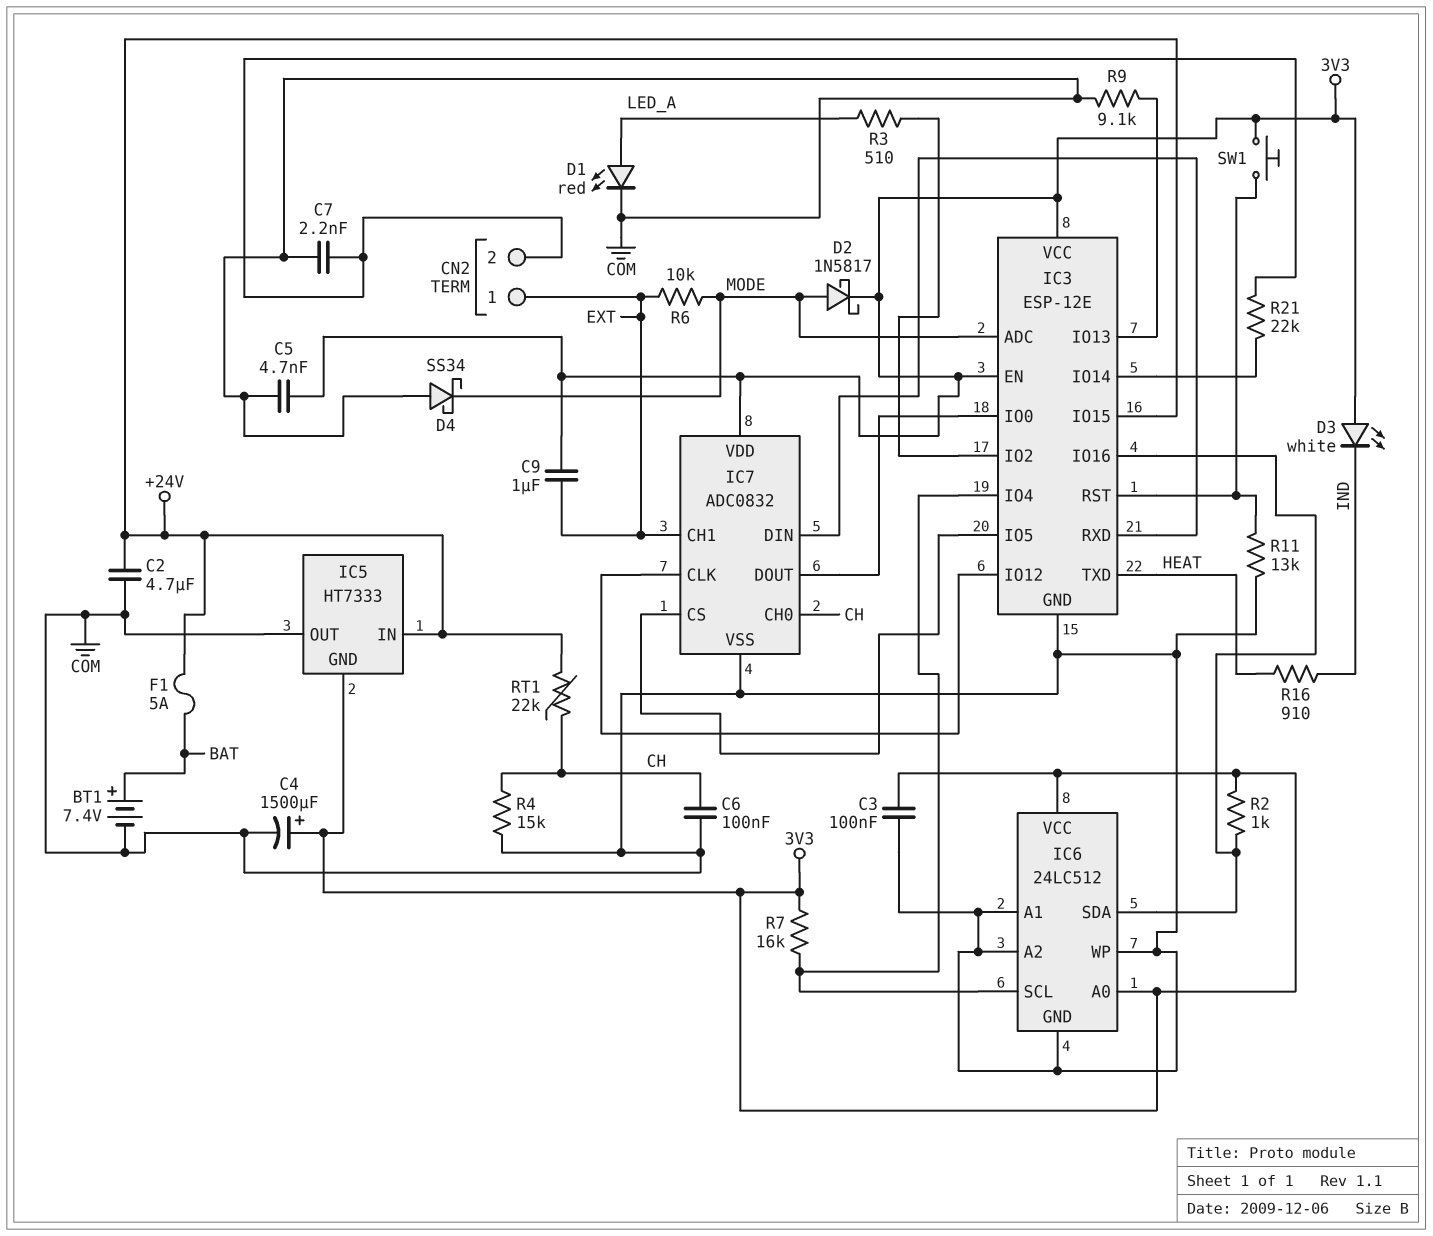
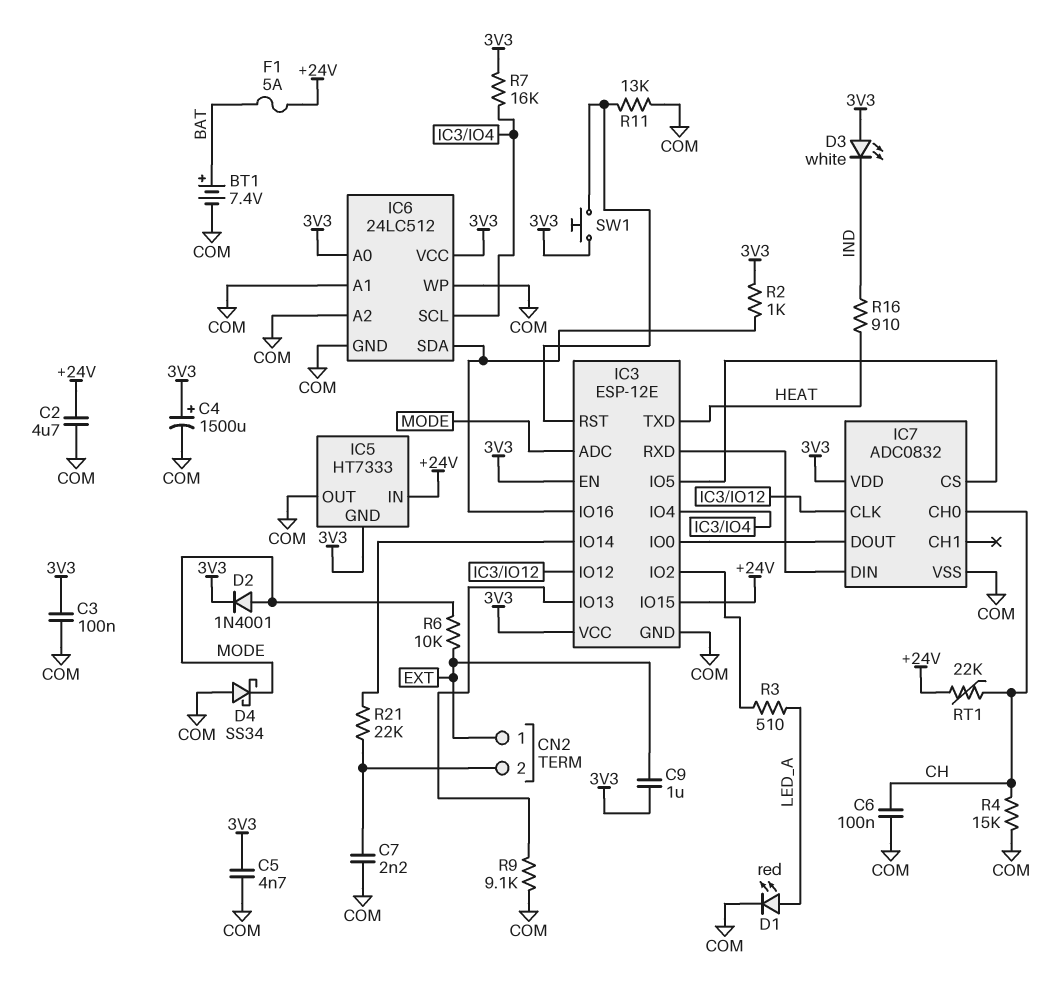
D2: schottky 1N5817 (A MODE, K 3V3) -> diode 1N4001 (A MODE, K 3V3)
IC7 pin CH1: EXT -> none

